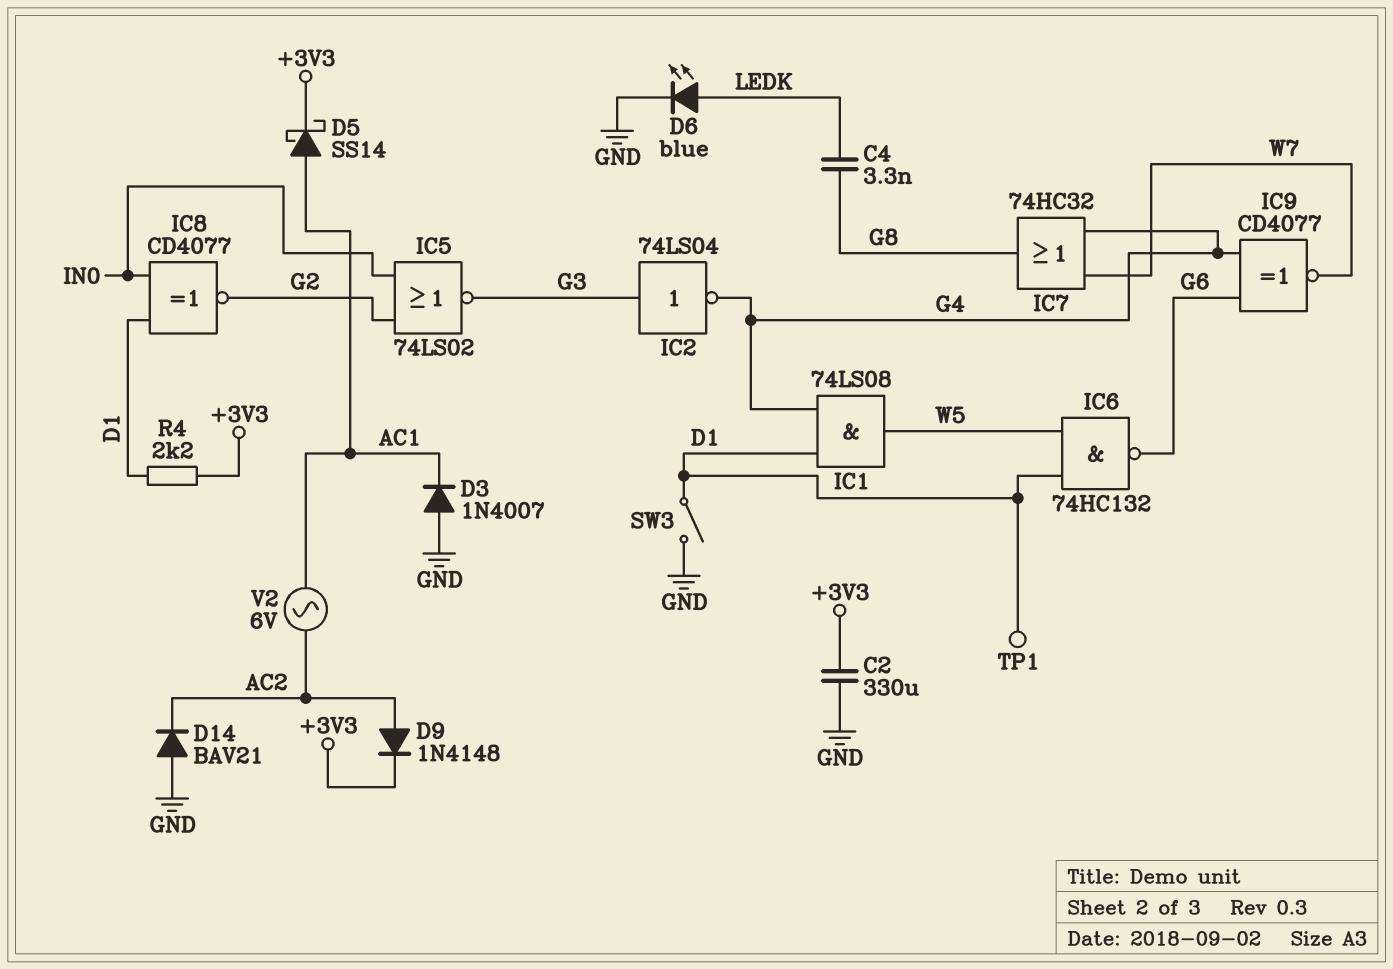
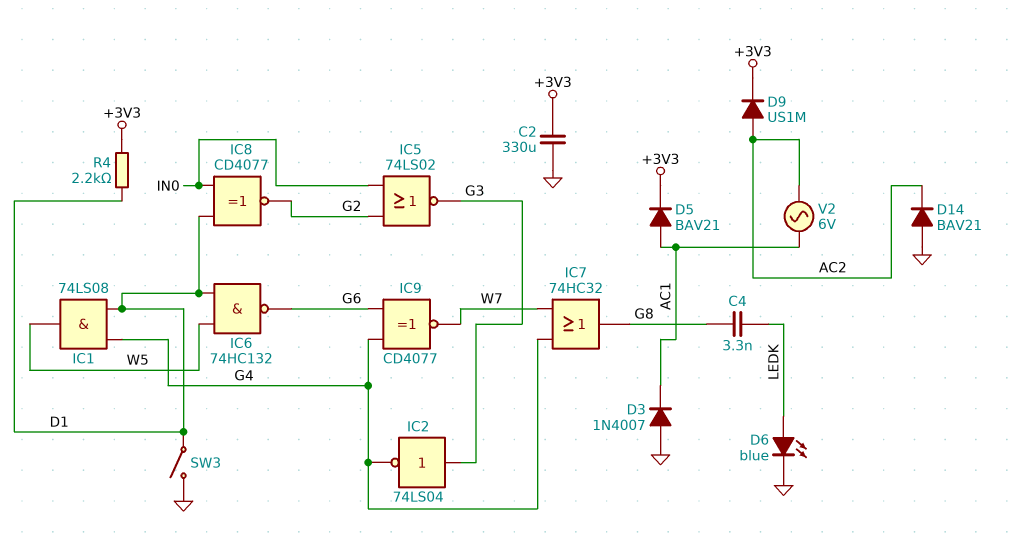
D5: schottky SS14 (A AC1, K +3V3) -> diode BAV21 (A AC1, K +3V3)
D9: diode 1N4148 (A AC2, K +3V3) -> diode US1M (A AC2, K +3V3)
TP1: test point (D1) -> none

